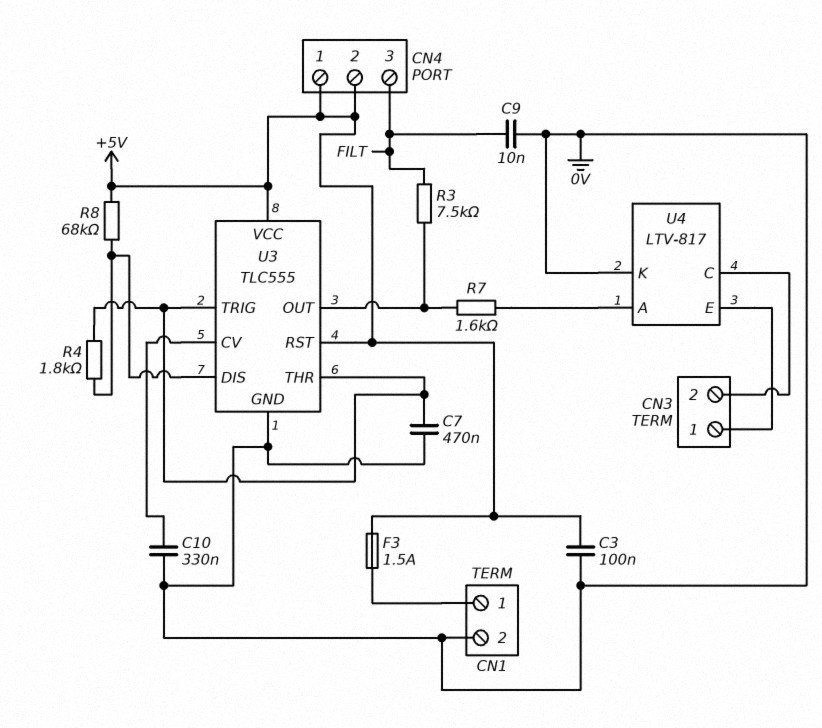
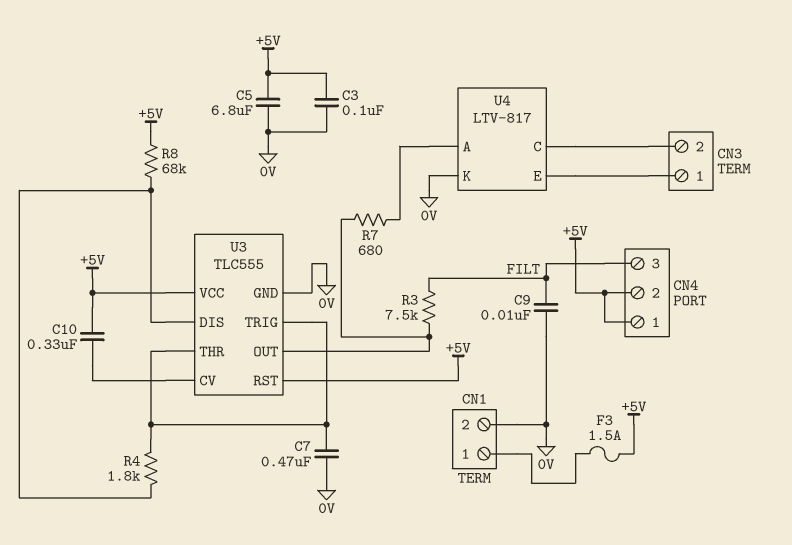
C5: none -> 6.8uF (+5V, 0V)
C10: 330nF (0V, U3/CV) -> 330nF (+5V, U3/CV)
R7: 1.6k (U3/OUT, U4/A) -> 680 (U3/OUT, U4/A)

